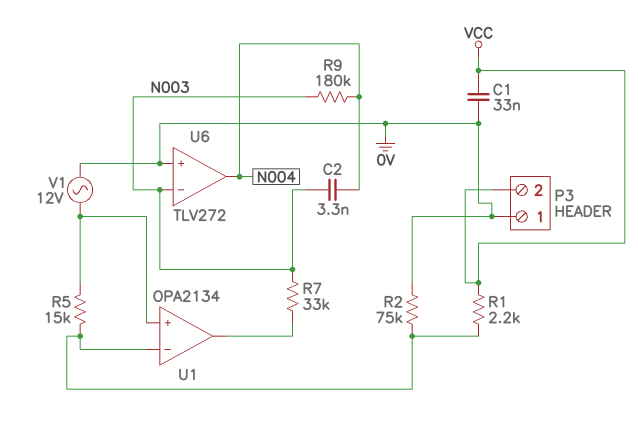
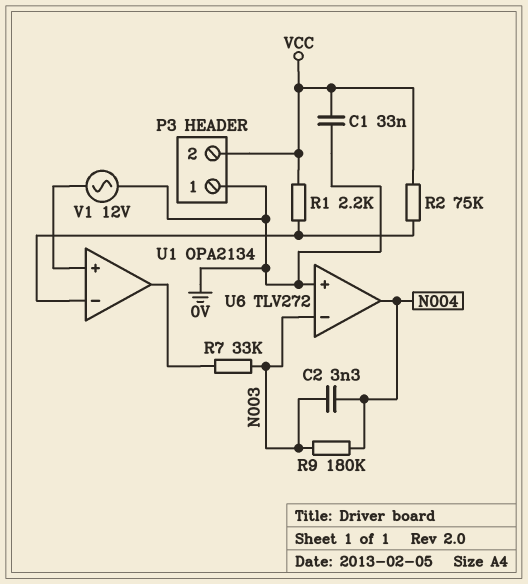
R2: 75k (0V, U1/in-) -> 75k (U1/in-, VCC)
R5: 15k (U1/in+, U1/in-) -> none

